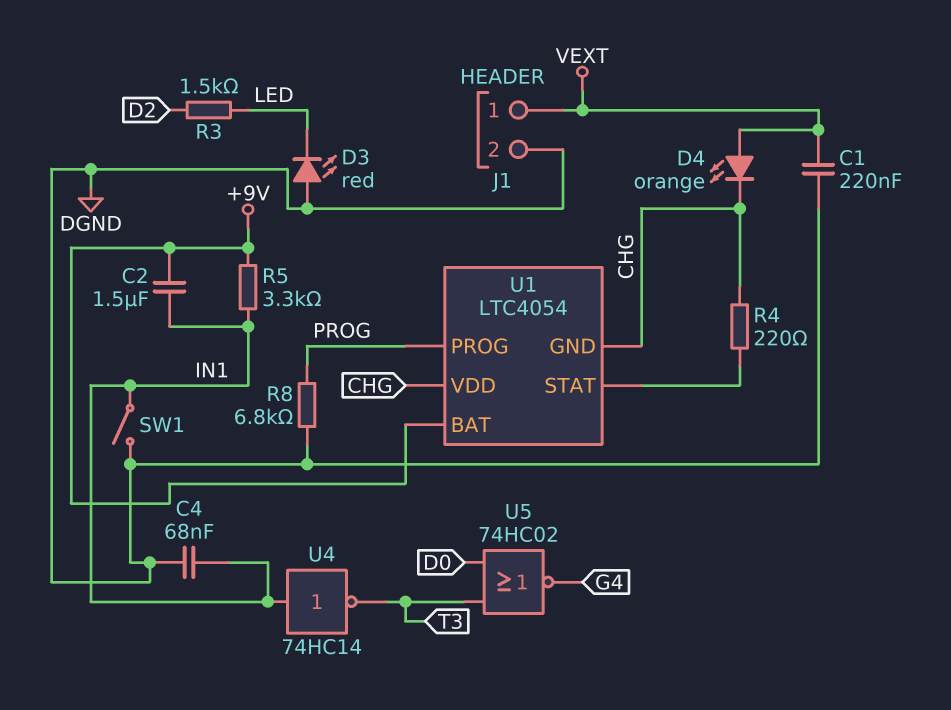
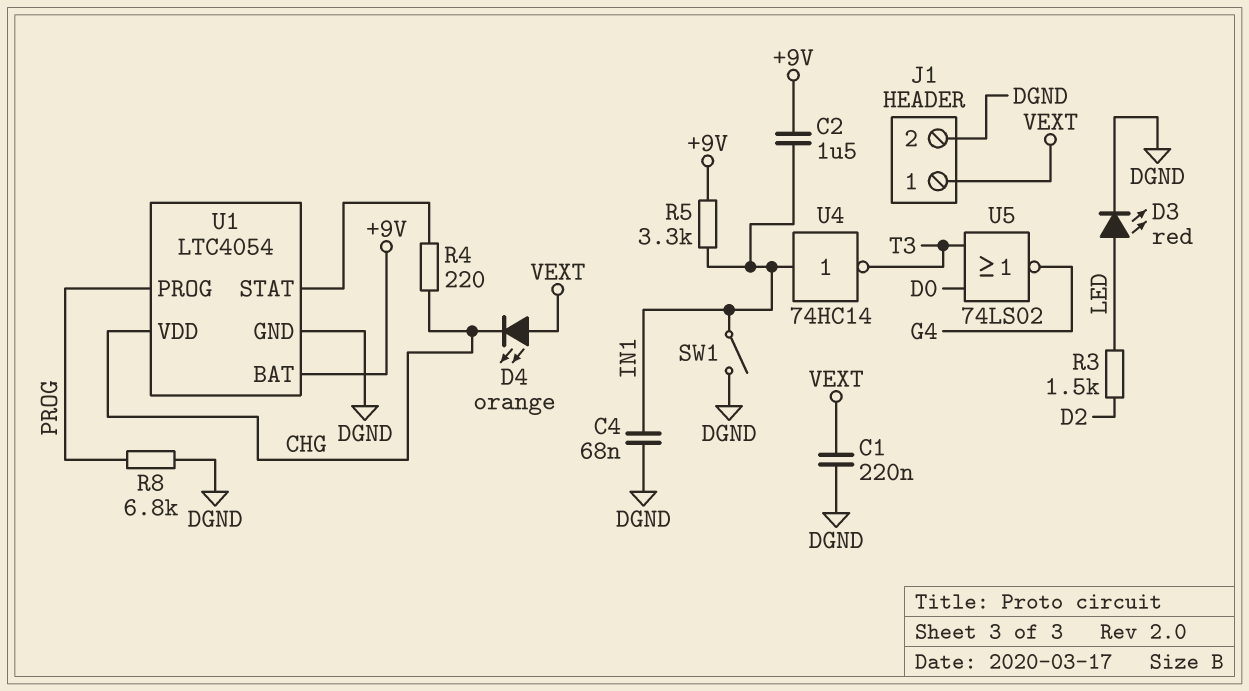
D3: LED red (A DGND, K LED) -> LED red (A LED, K DGND)
U1 pin GND: CHG -> DGND
U5: NOR 74HC02 (in D0, in T3, out G4) -> NOR 74LS02 (in D0, in T3, out G4)

